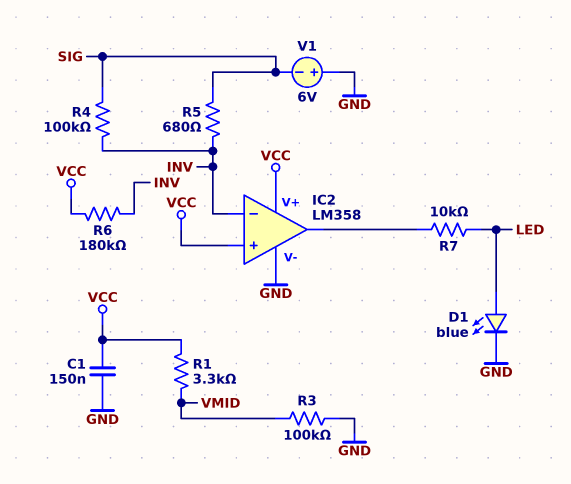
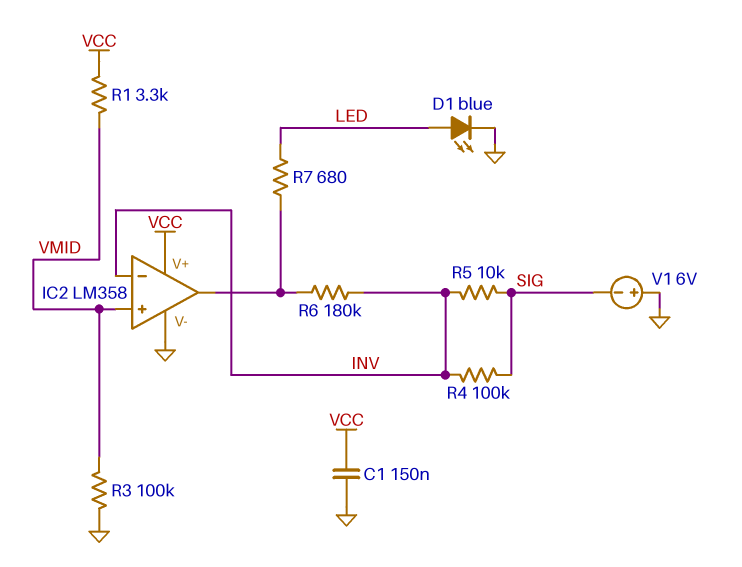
IC2 pin in+: VCC -> VMID
R5: 680 (INV, SIG) -> 10k (INV, SIG)
R6: 180k (INV, VCC) -> 180k (IC2/out, INV)
R7: 10k (IC2/out, LED) -> 680 (IC2/out, LED)

